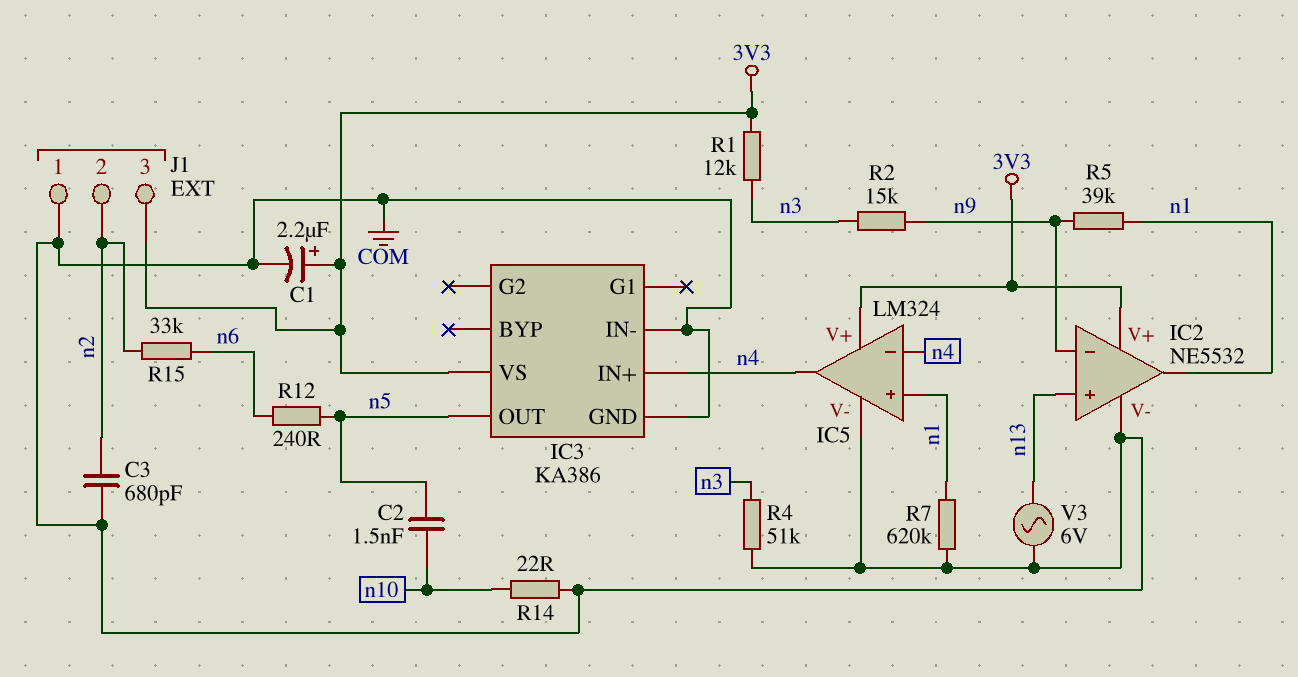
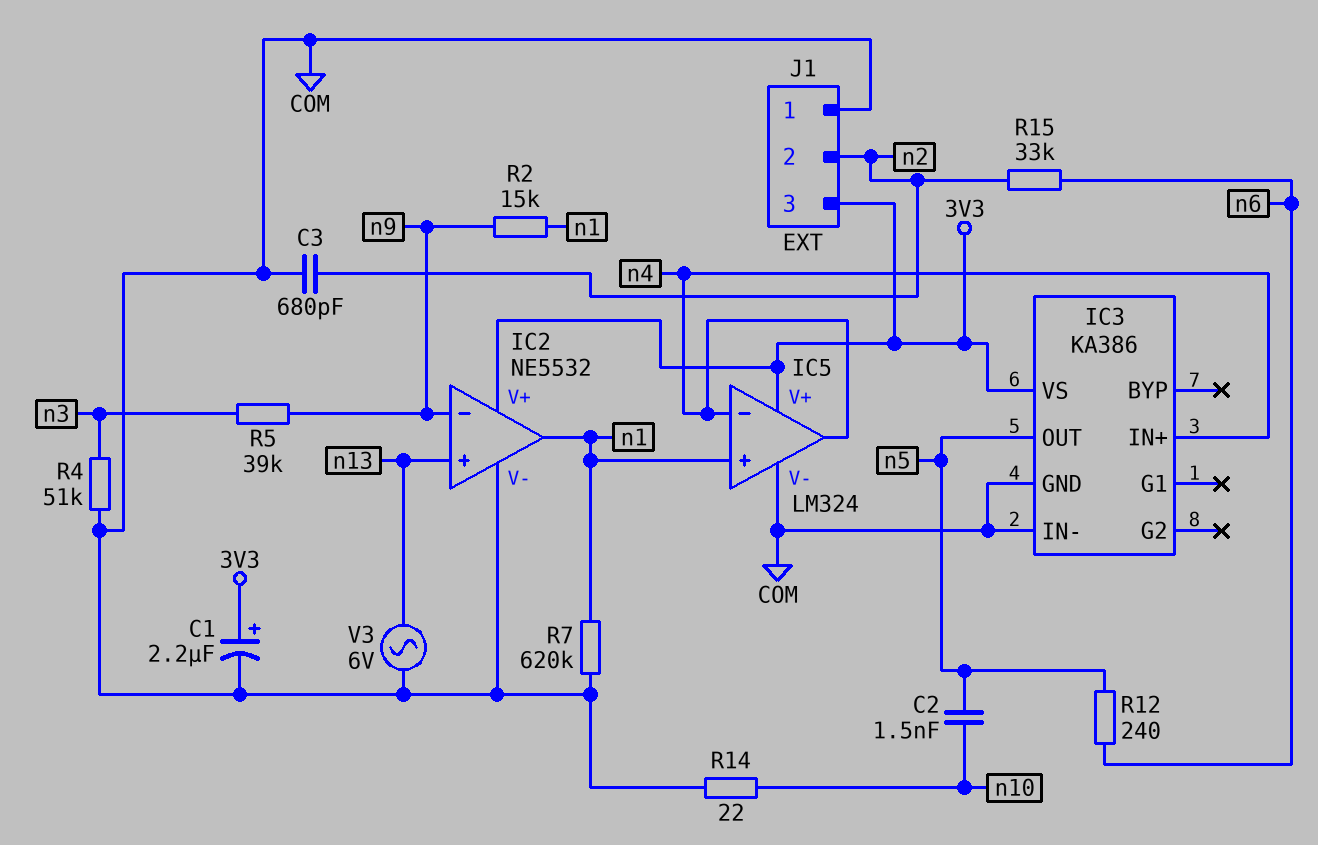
R1: 12k (3V3, n3) -> none
R2: 15k (n3, n9) -> 15k (n1, n9)
R5: 39k (n1, n9) -> 39k (n3, n9)

